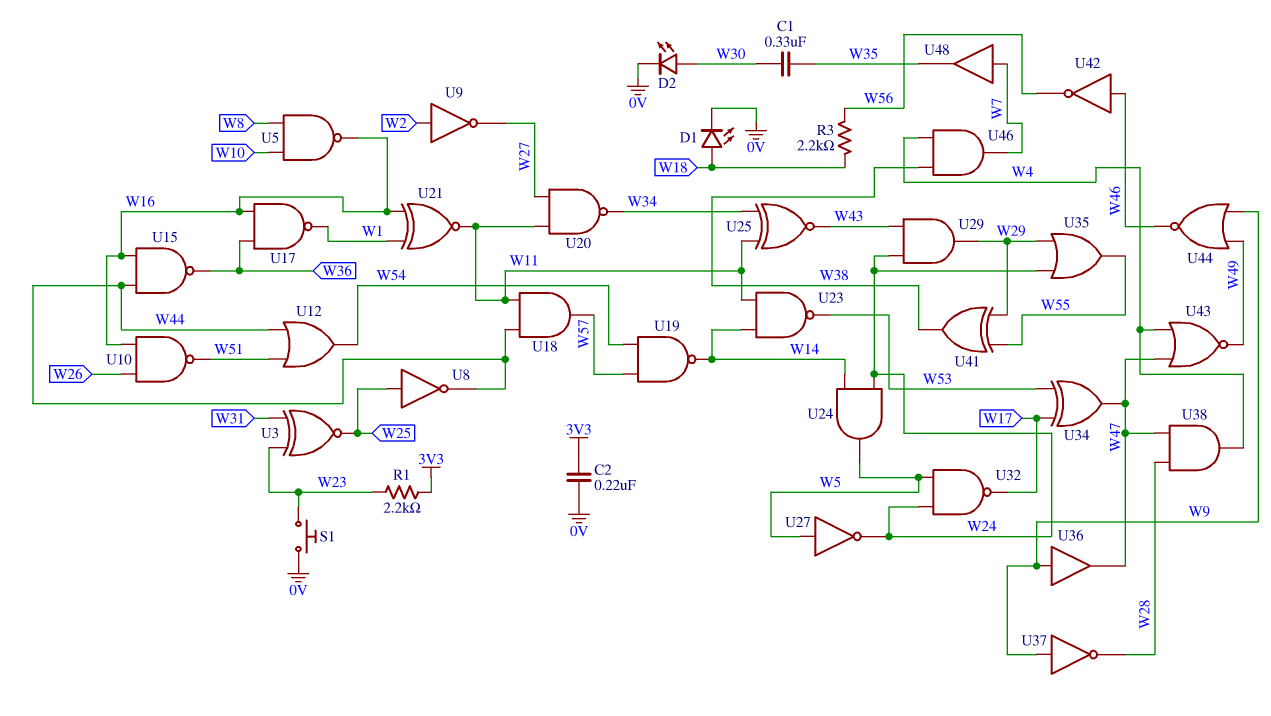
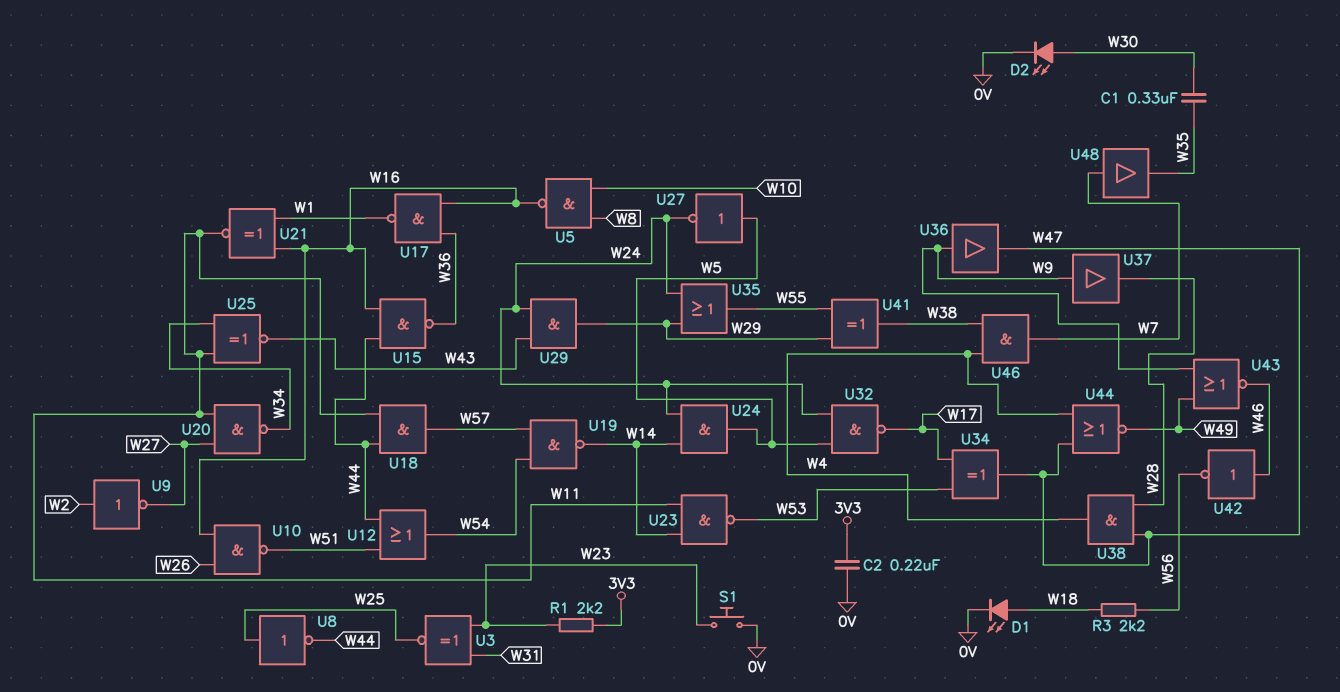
U37: NOT (in W9, out W28) -> buffer (in W9, out W28)
U43: NOR (in W4, in W47, out W49) -> NOR (in W9, in W49, out W46)
U44: NOR (in W9, in W49, out W46) -> NOR (in W4, in W47, out W49)

